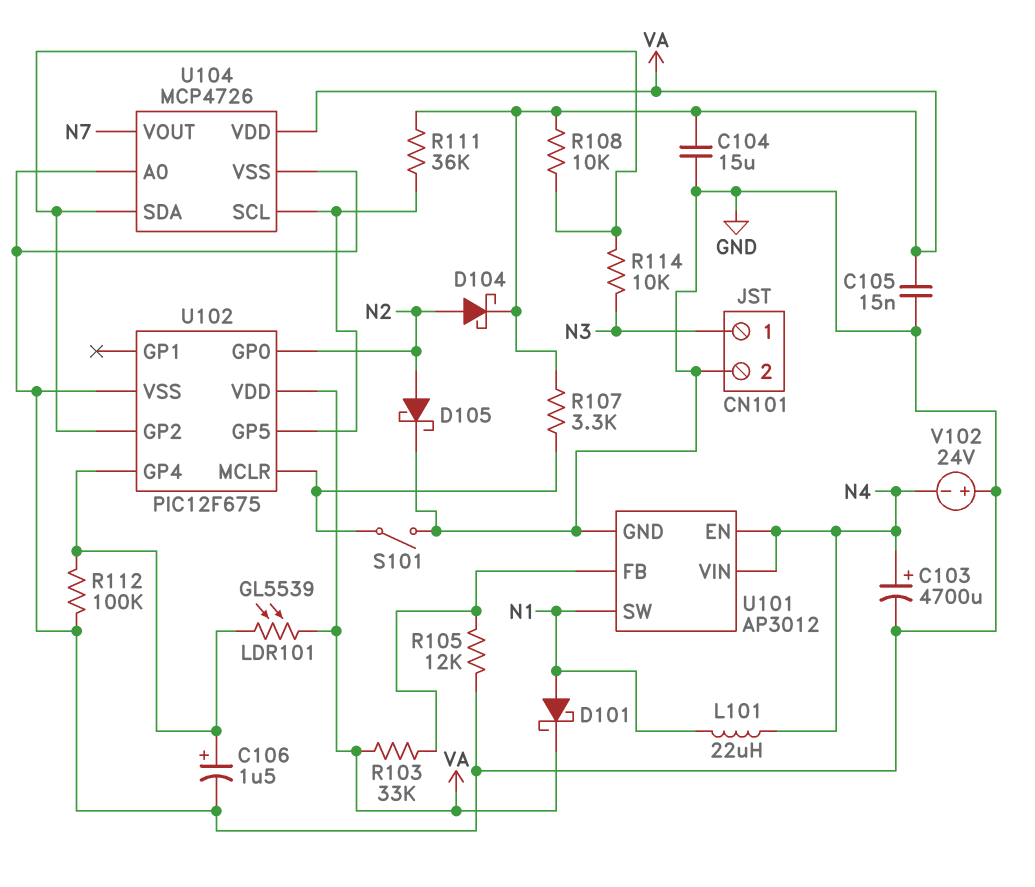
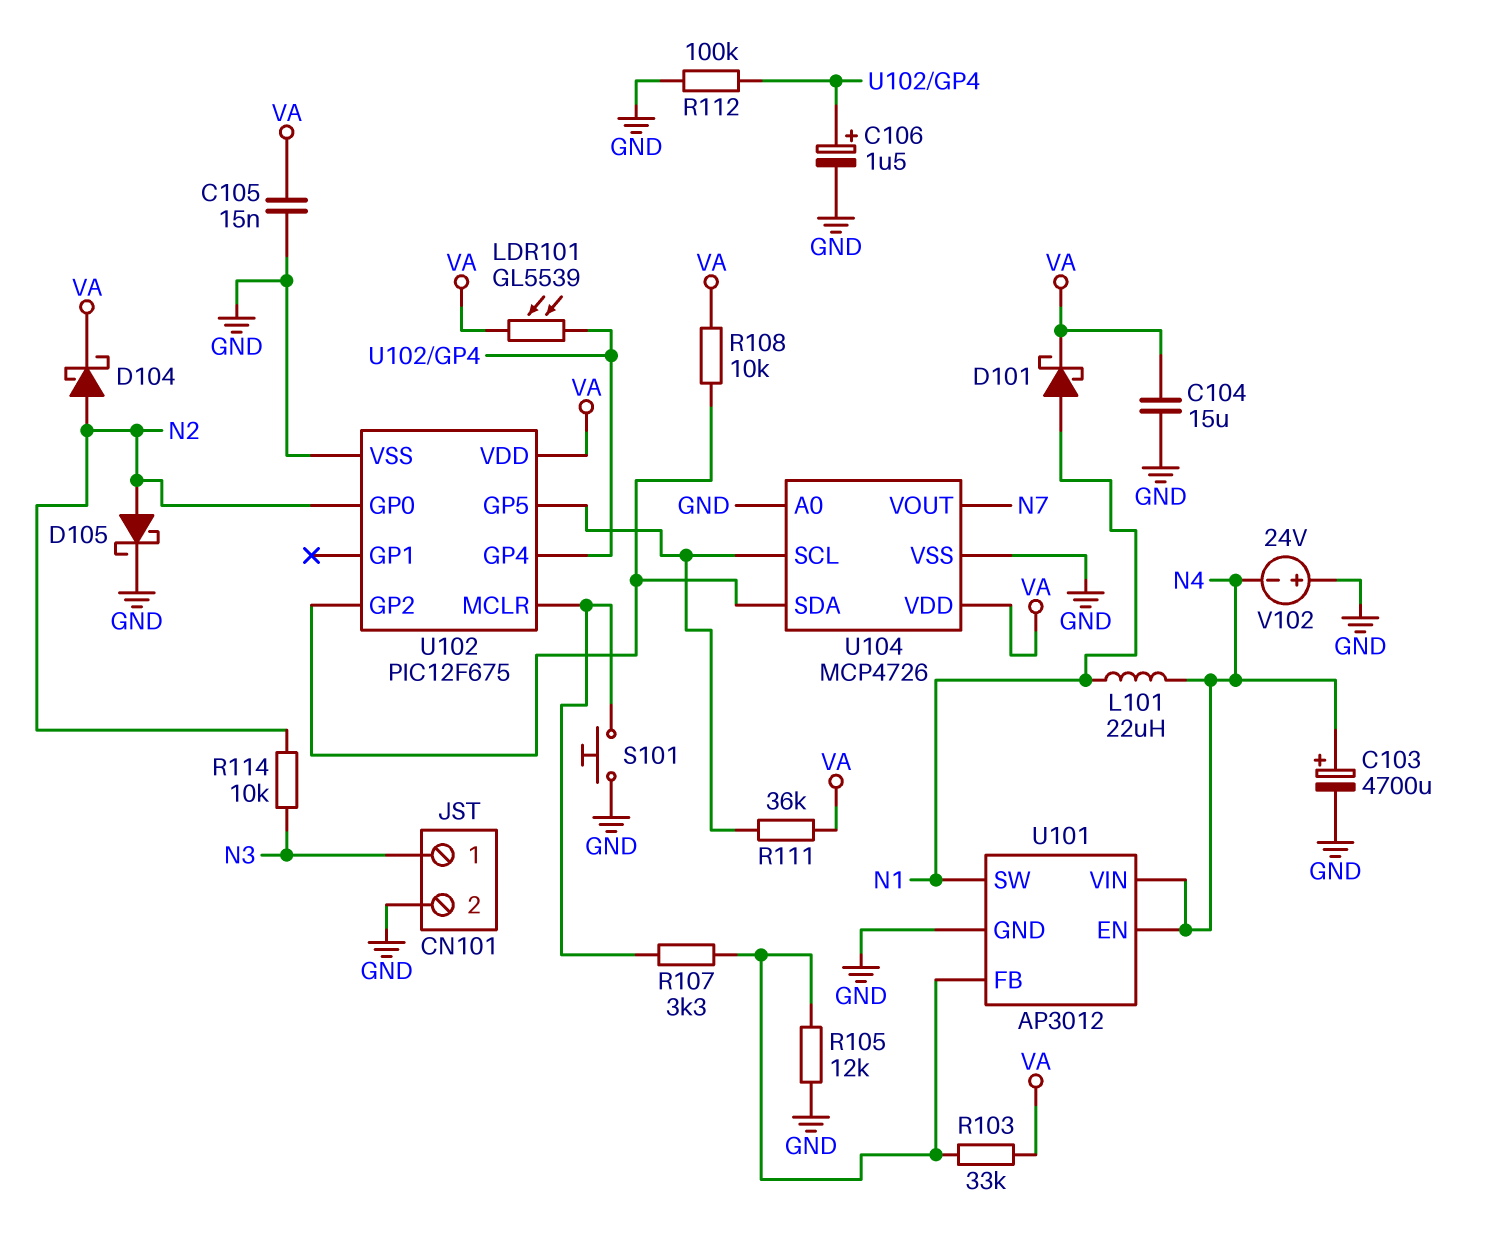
R107: 3.3k (U102/MCLR, VA) -> 3.3k (U101/FB, U102/MCLR)
R114: 10k (N3, U102/GP2) -> 10k (N2, N3)
S101: switch (GND, U102/MCLR) -> button (GND, U102/MCLR)

